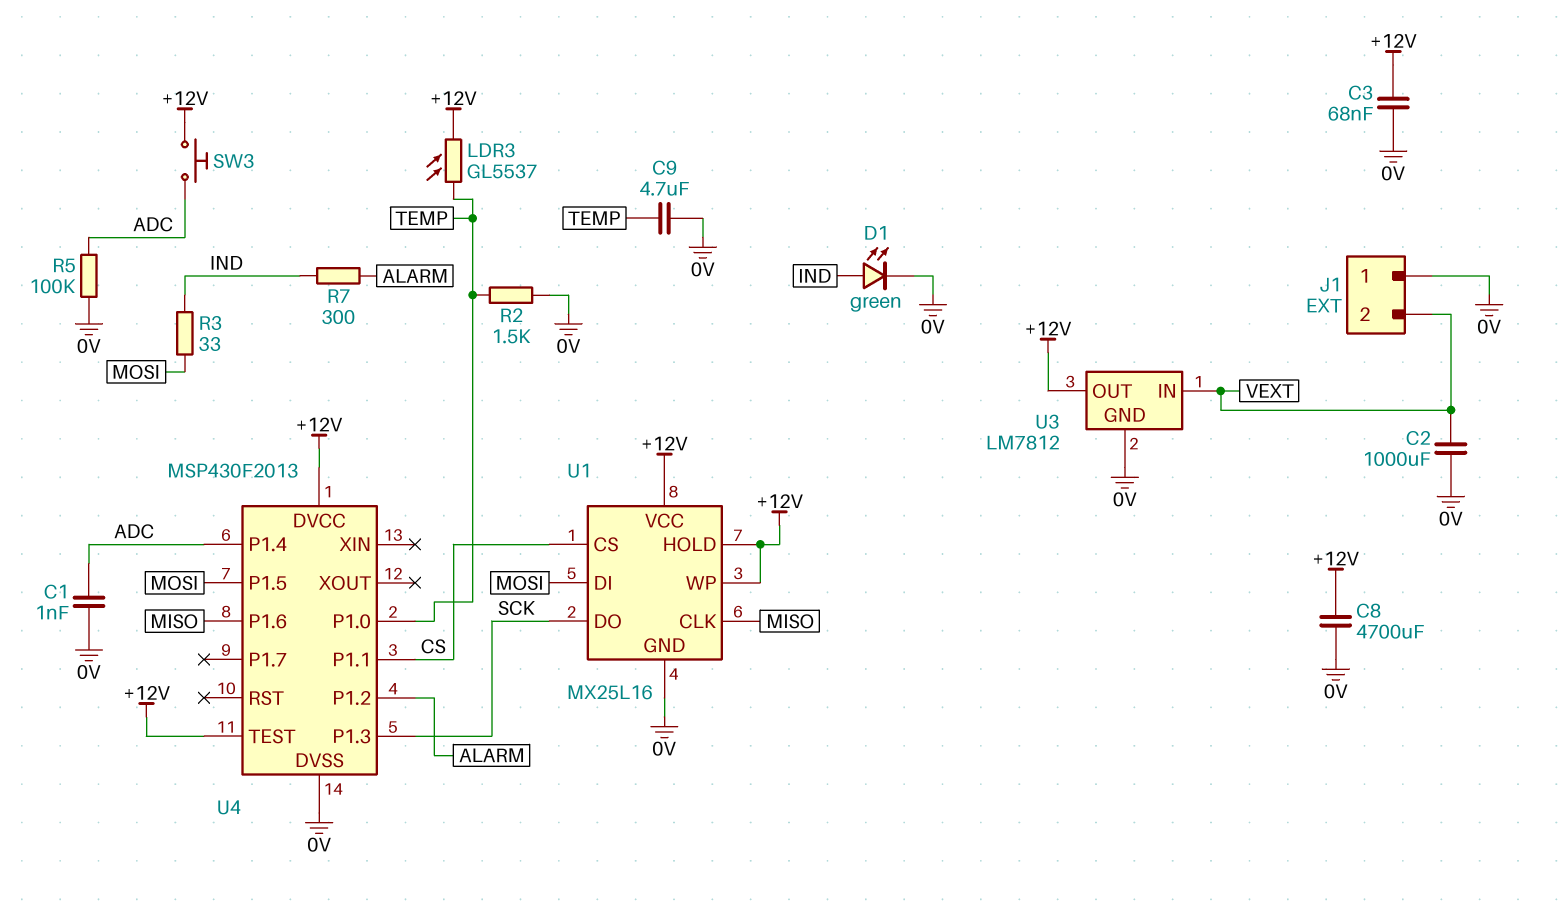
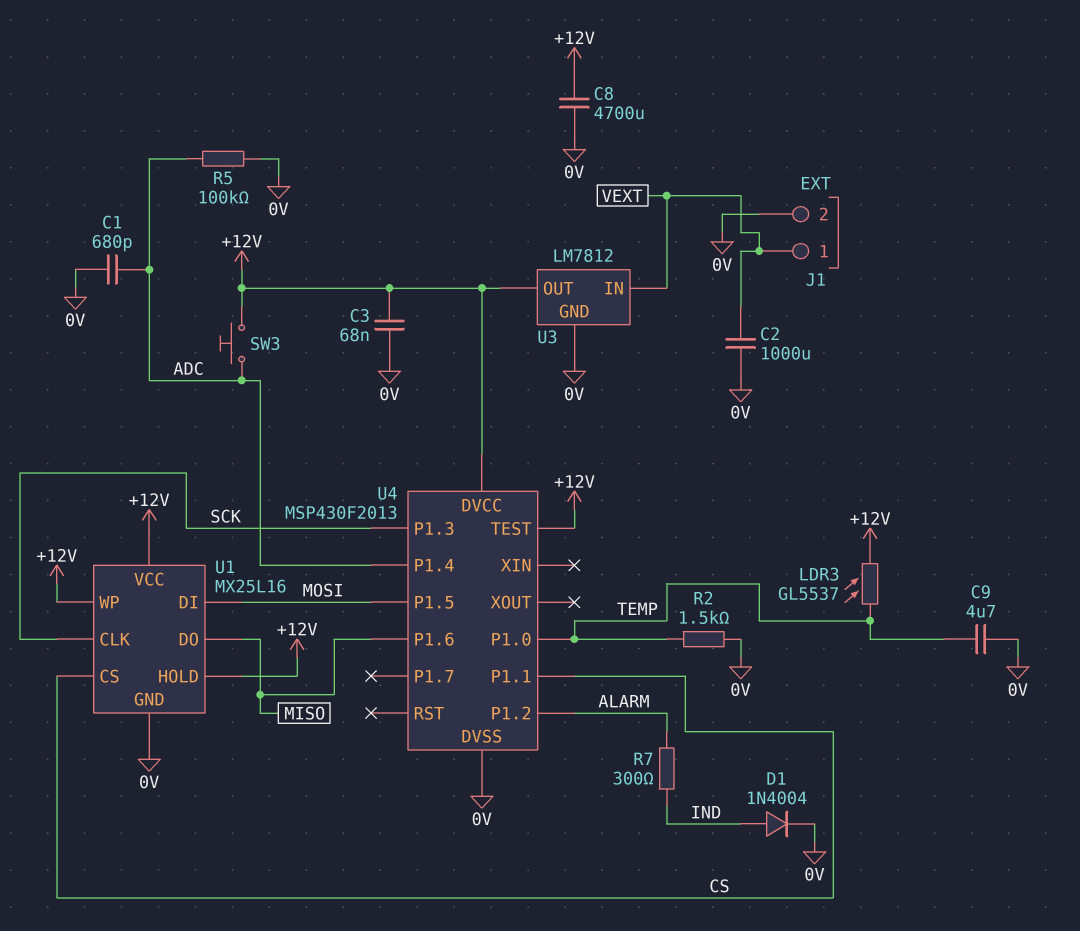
C1: 1nF (0V, ADC) -> 680pF (0V, ADC)
D1: LED green (A IND, K 0V) -> diode 1N4004 (A IND, K 0V)
J1 pin 1: 0V -> VEXT
J1 pin 2: VEXT -> 0V
R3: 33 (IND, MOSI) -> none
U1 pin CLK: MISO -> SCK
U1 pin DO: SCK -> MISO

